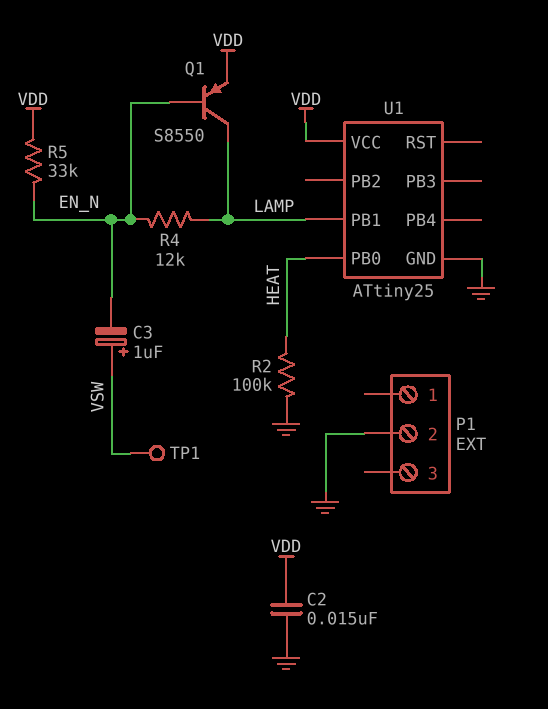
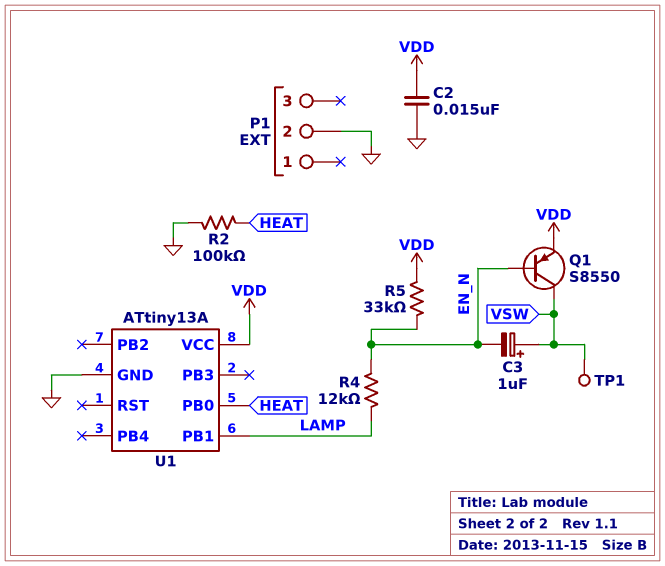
Q1: PNP S8550 (B EN_N, C LAMP, E VDD) -> PNP S8550 (B EN_N, C VSW, E VDD)
U1: ATtiny25 -> ATtiny13A

